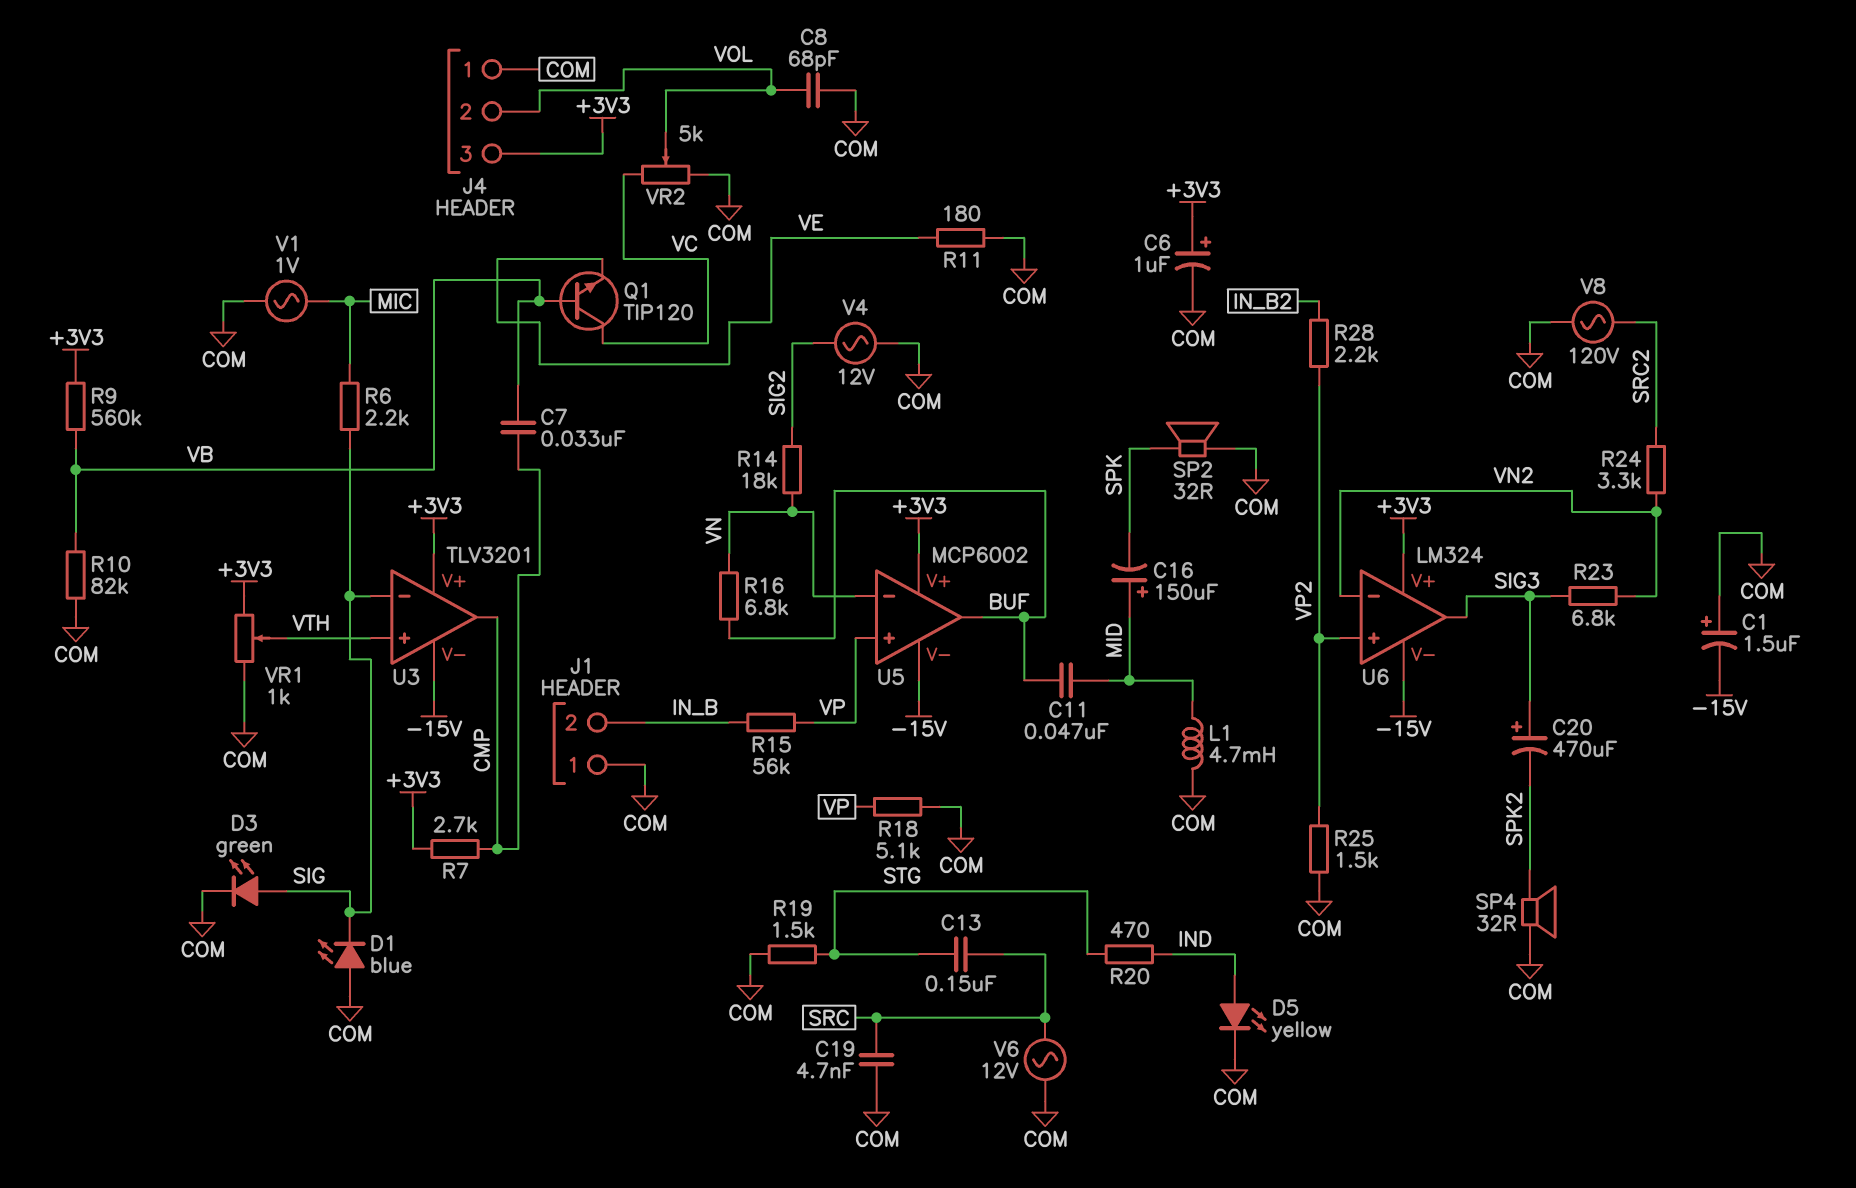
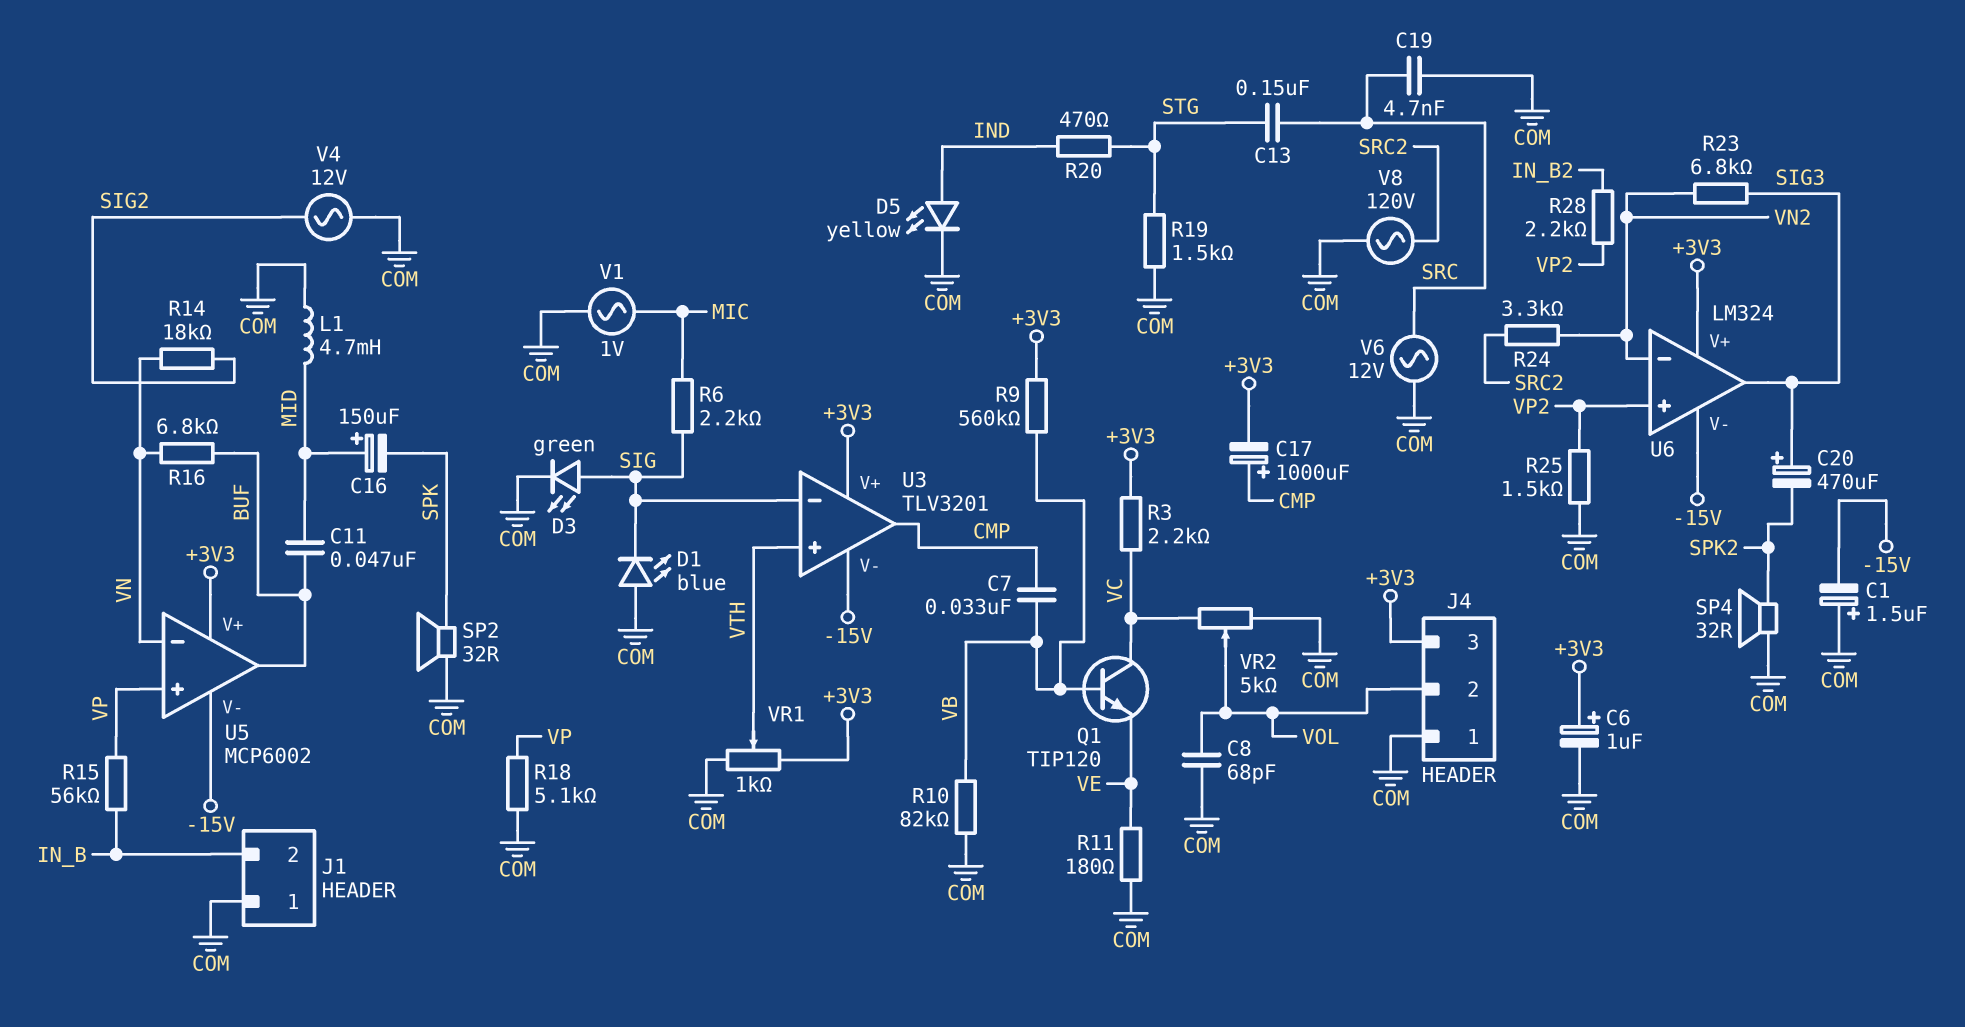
C17: none -> 1000uF (plus CMP, minus +3V3)
R3: none -> 2.2k (+3V3, VC)
R7: 2.7k (+3V3, CMP) -> none

